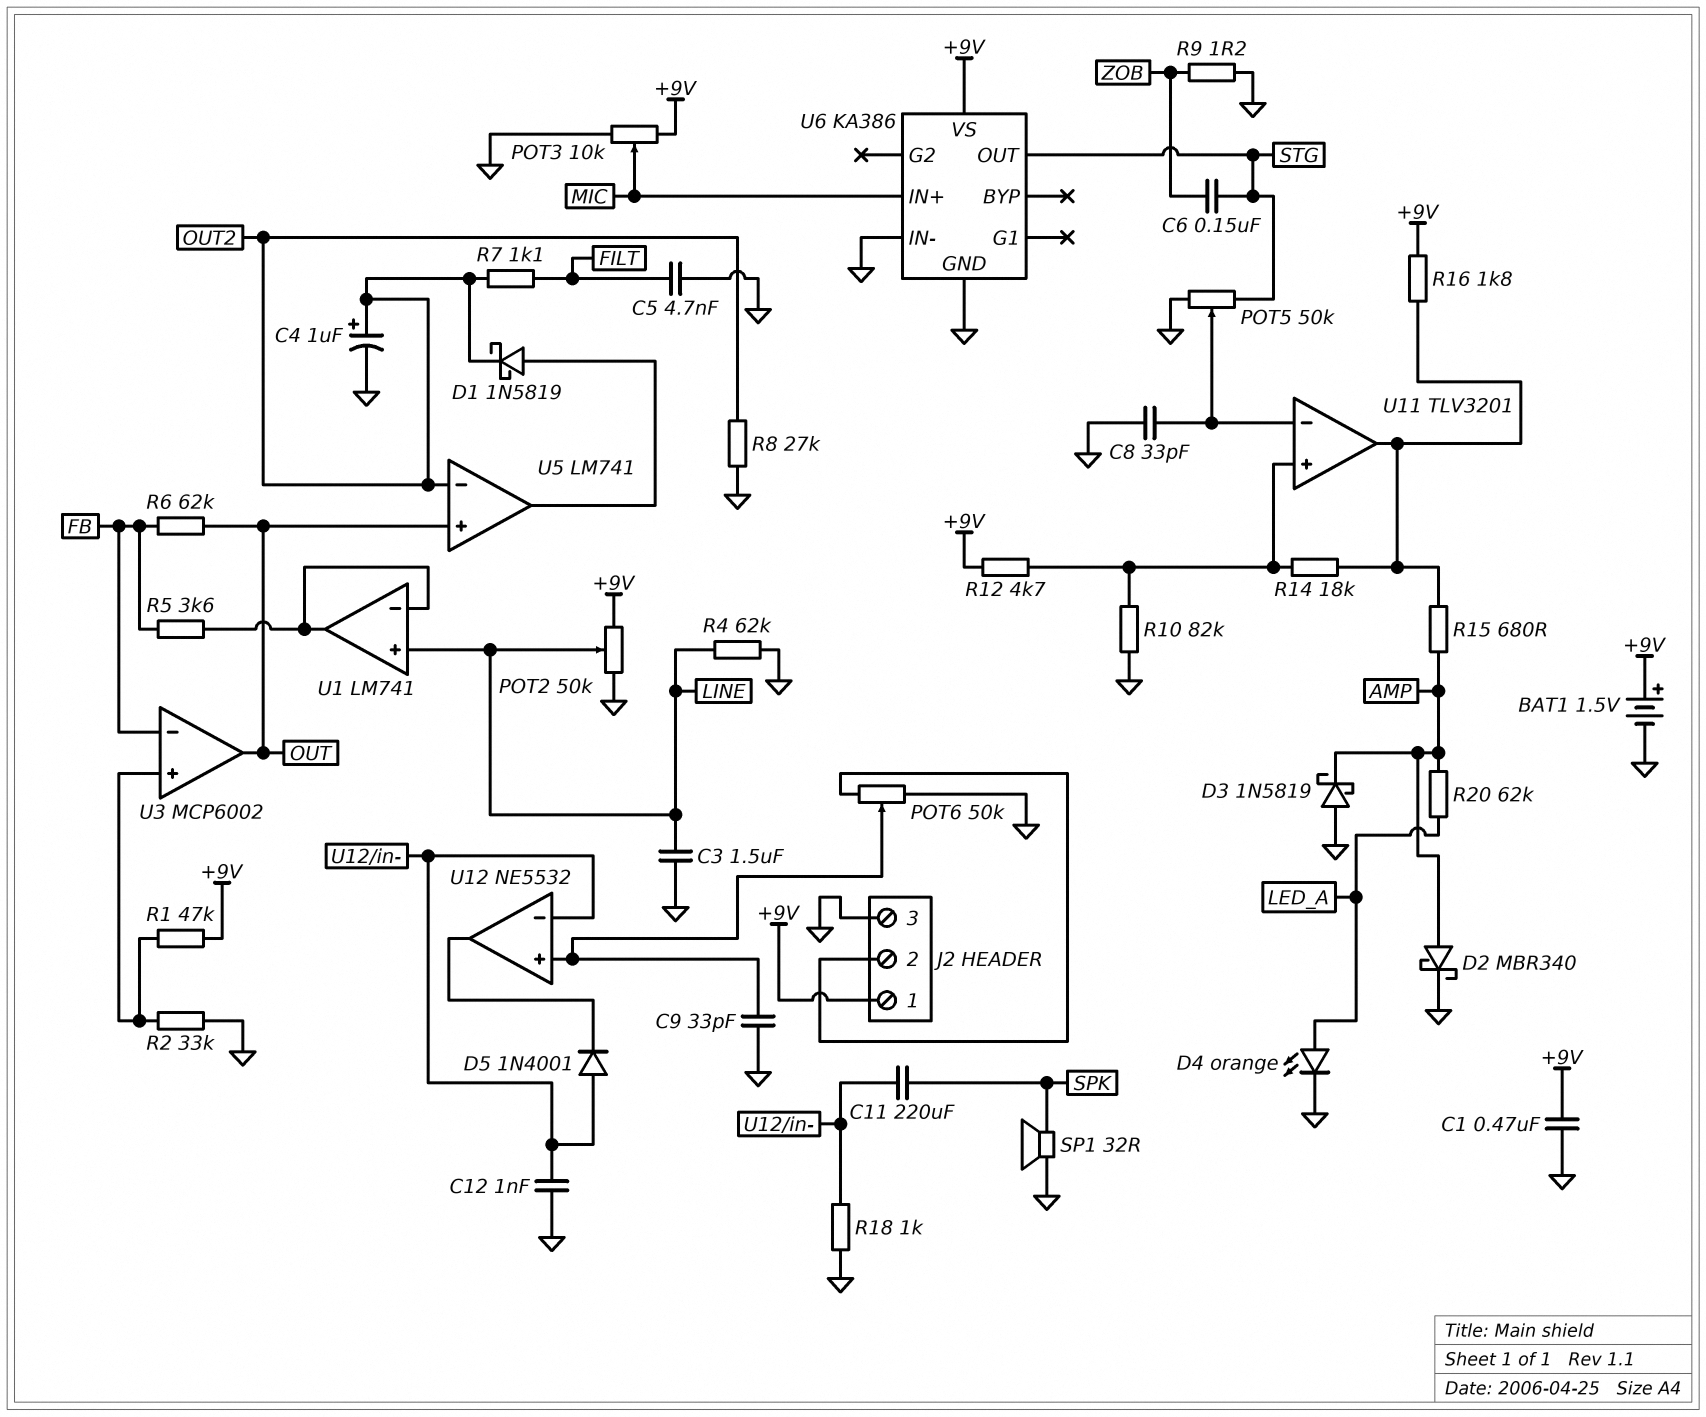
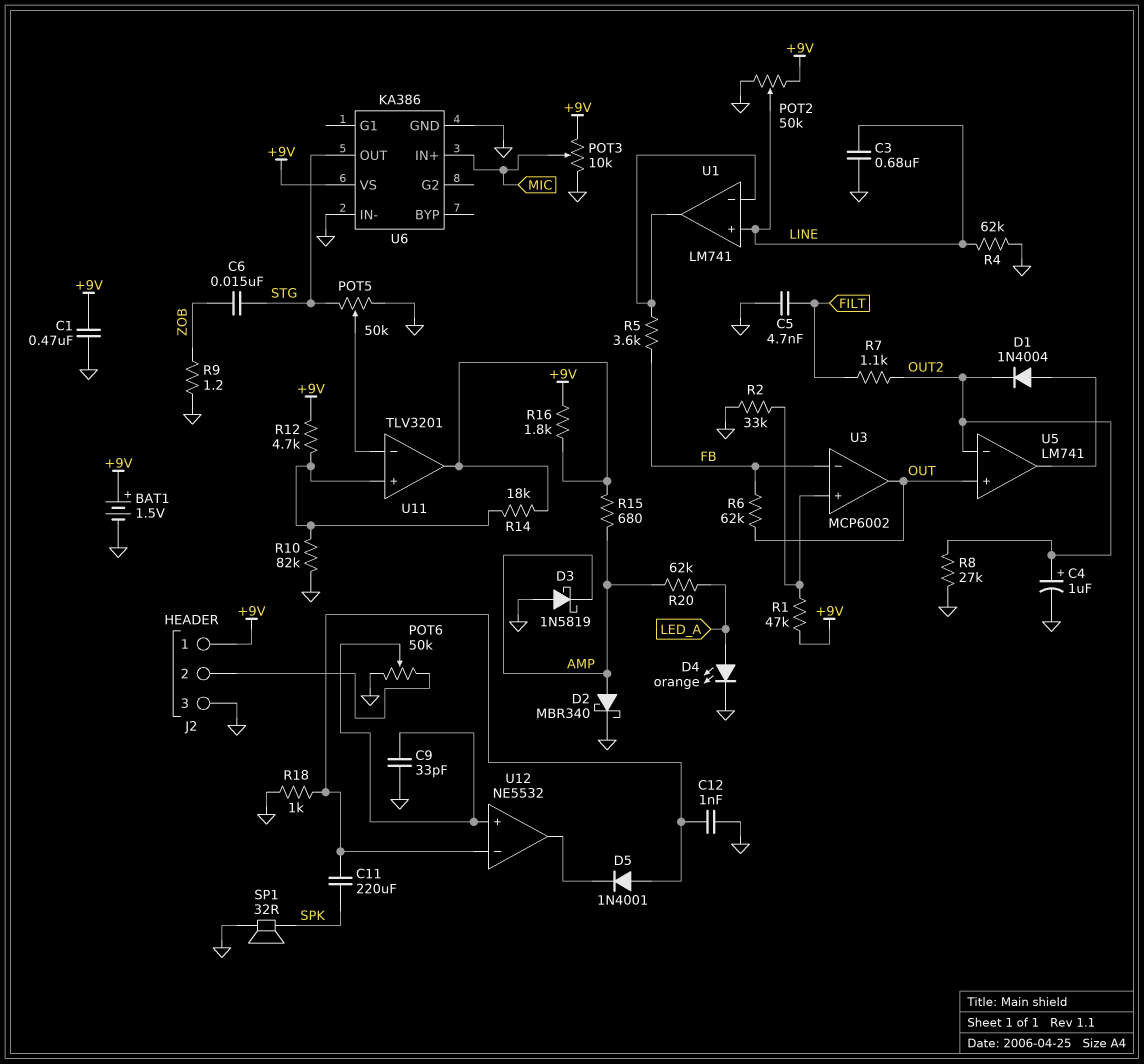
C3: 1.5uF (GND, LINE) -> 680nF (GND, LINE)
C6: 150nF (STG, ZOB) -> 15nF (STG, ZOB)
C8: 33pF (GND, U11/in-) -> none
D1: schottky 1N5819 (A U5/out, K OUT2) -> diode 1N4004 (A U5/out, K OUT2)

